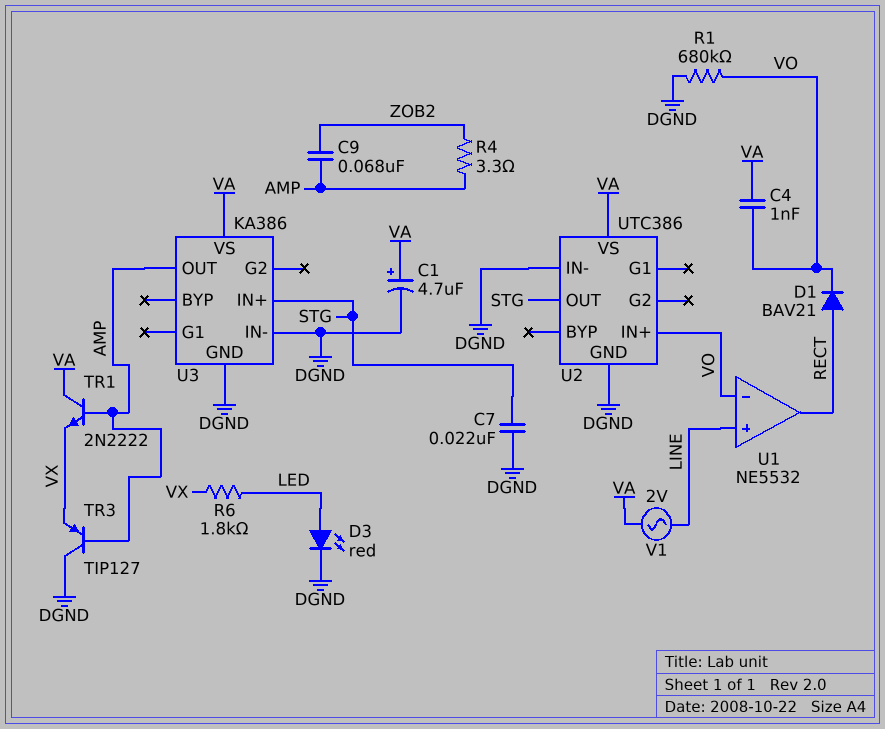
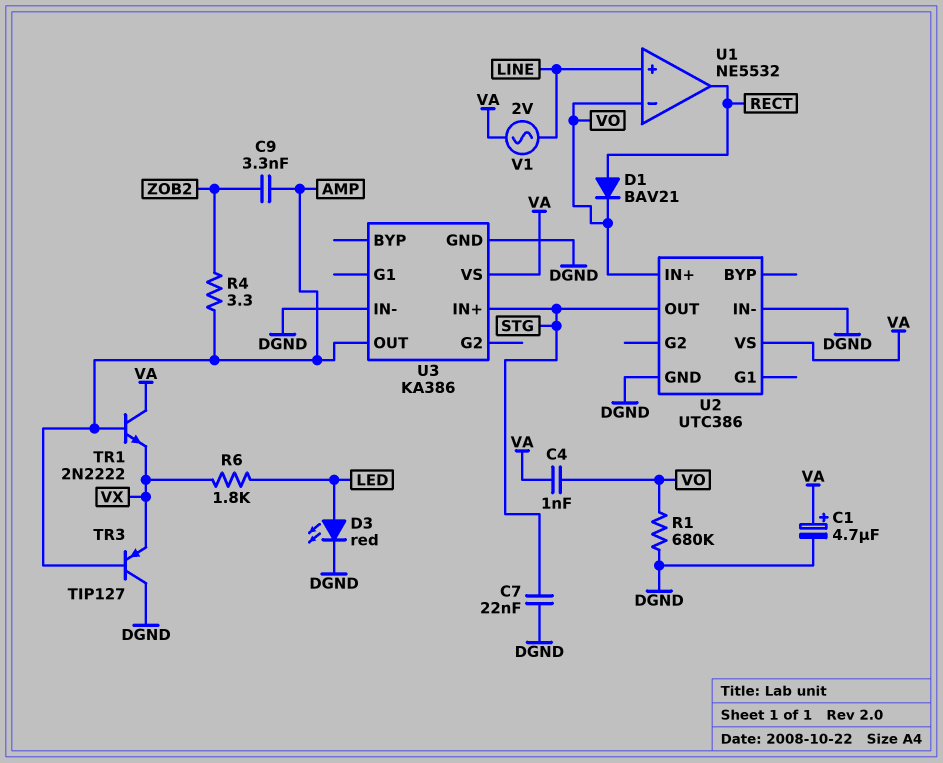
C9: 68nF (AMP, ZOB2) -> 3.3nF (AMP, ZOB2)

